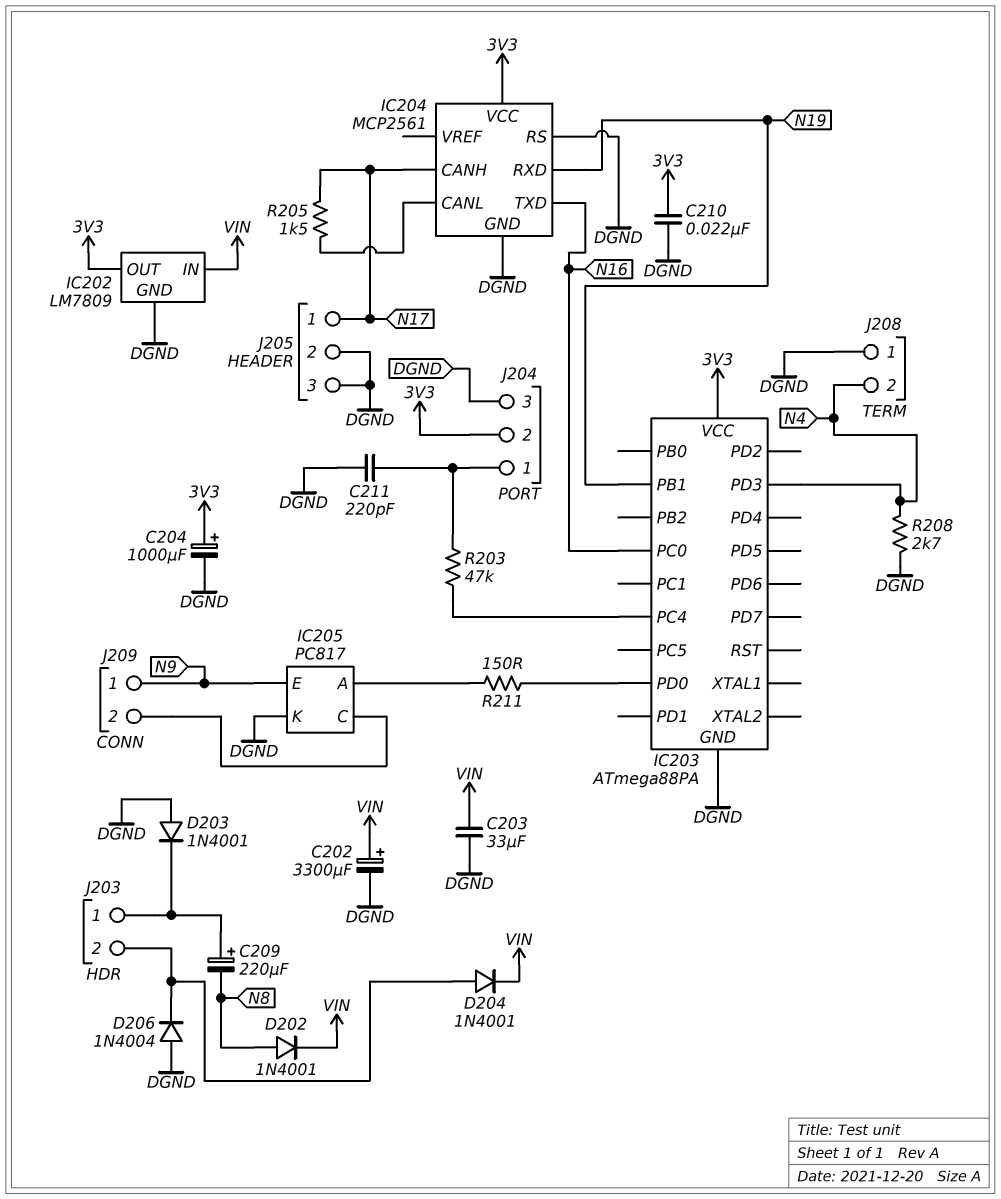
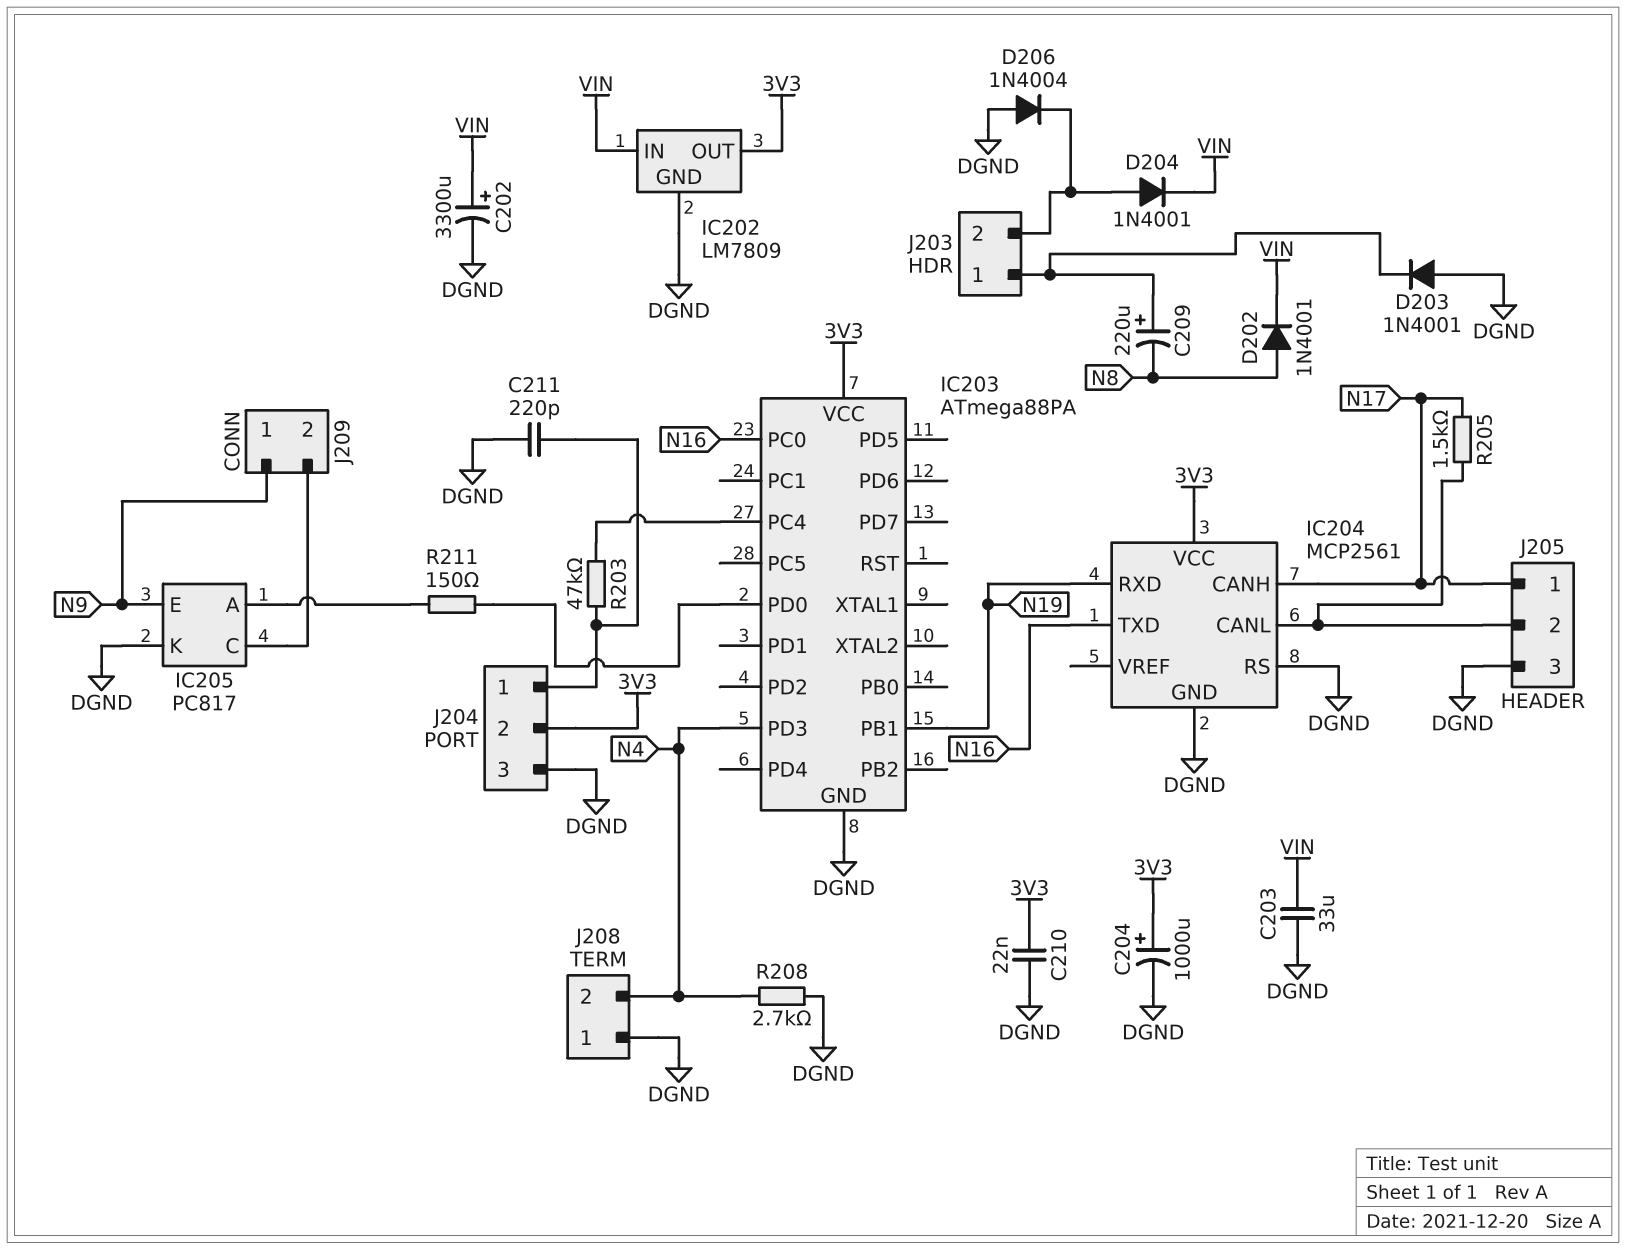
J205 pin 2: DGND -> IC204/CANL

